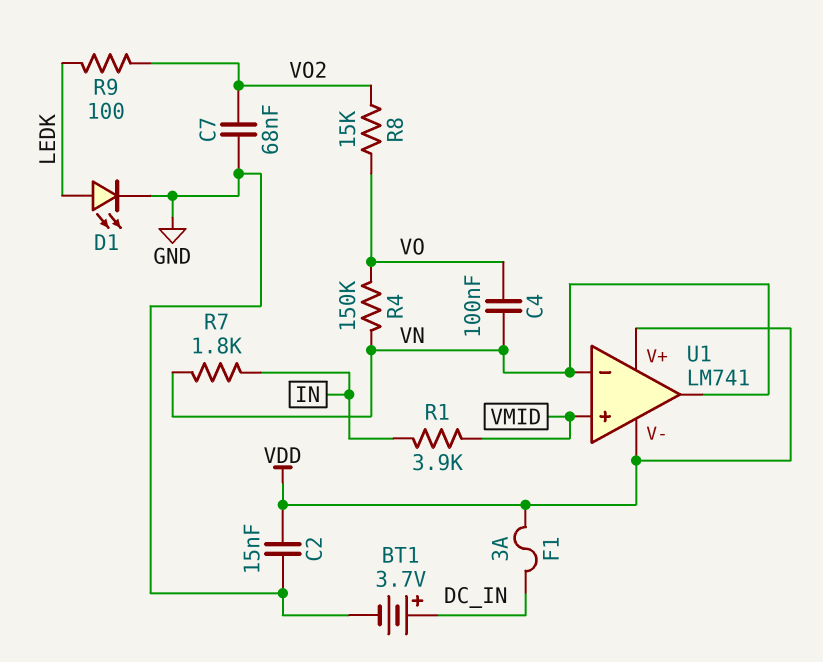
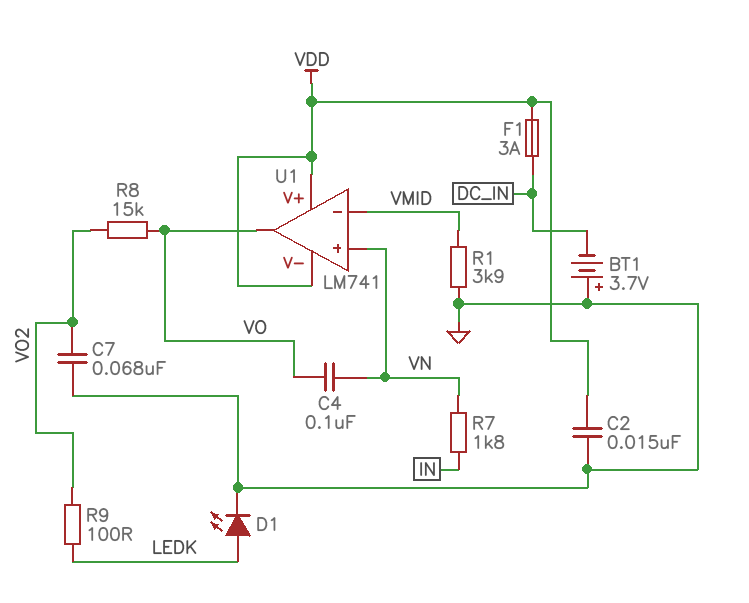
BT1: 3.7V (plus DC_IN, minus GND) -> 3.7V (plus GND, minus DC_IN)
R1: 3.9k (IN, VMID) -> 3.9k (GND, VMID)
R4: 150k (VN, VO) -> none
U1 pin in+: VMID -> VN
U1 pin in-: VN -> VMID
U1 pin out: VN -> VO

